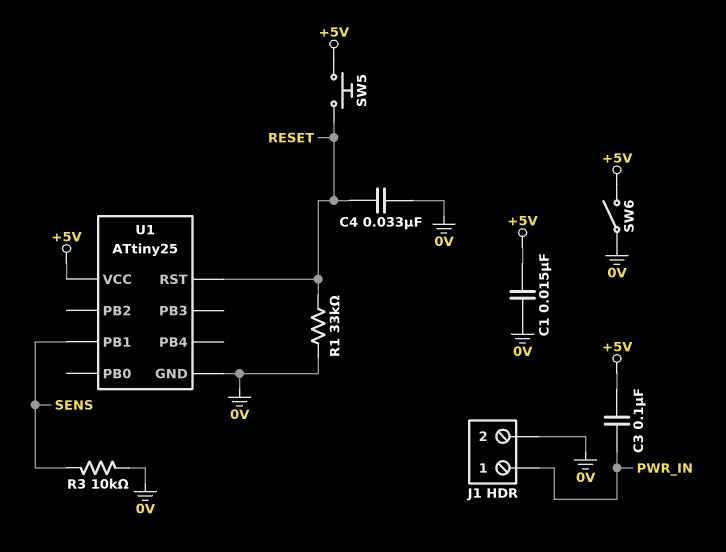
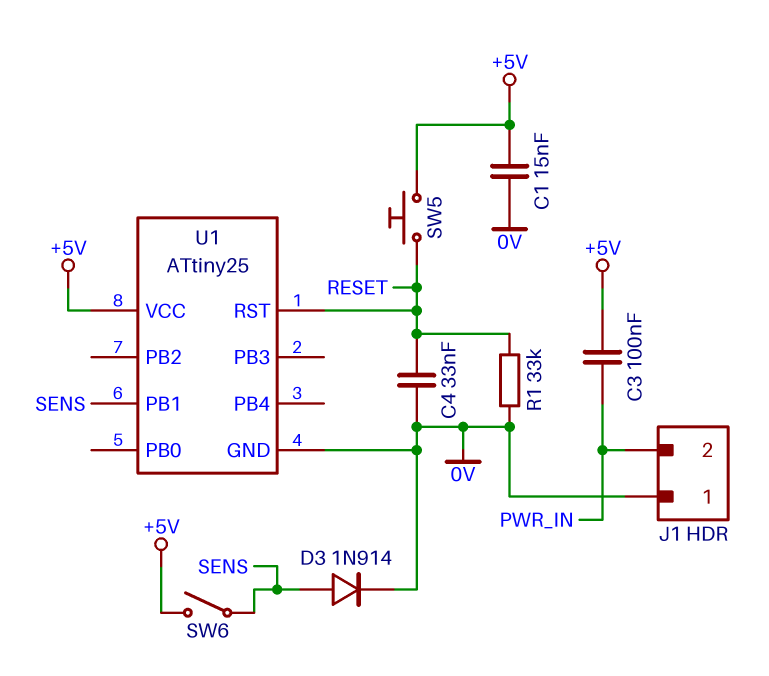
D3: none -> diode 1N914 (A SENS, K 0V)
J1 pin 1: PWR_IN -> 0V
J1 pin 2: 0V -> PWR_IN
R3: 10k (0V, SENS) -> none
SW6: switch (+5V, 0V) -> switch (+5V, SENS)

